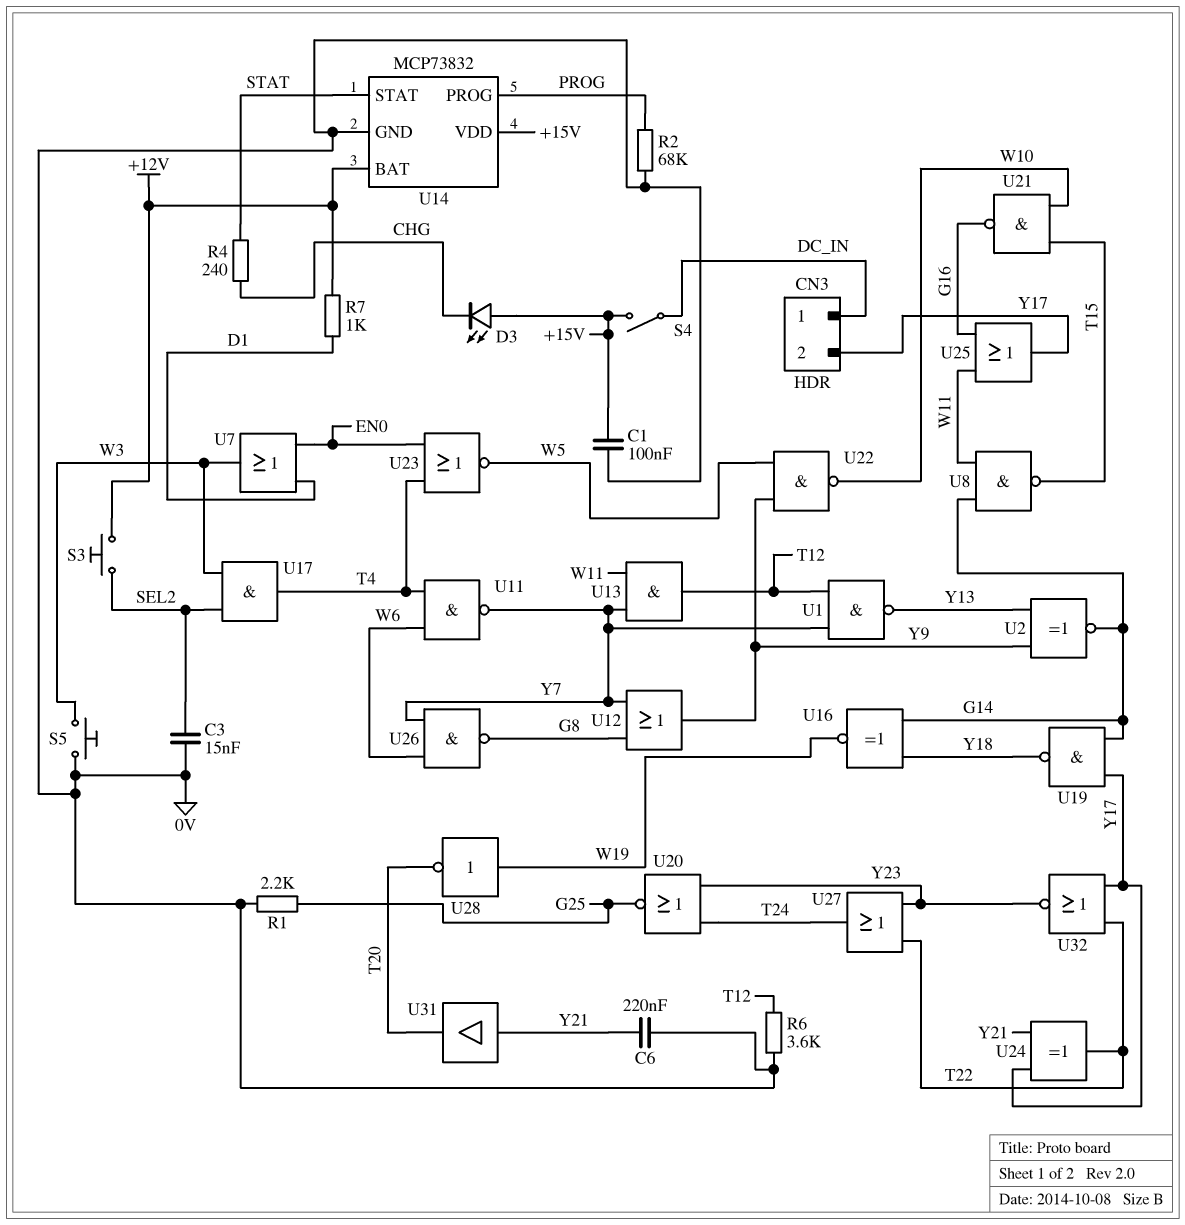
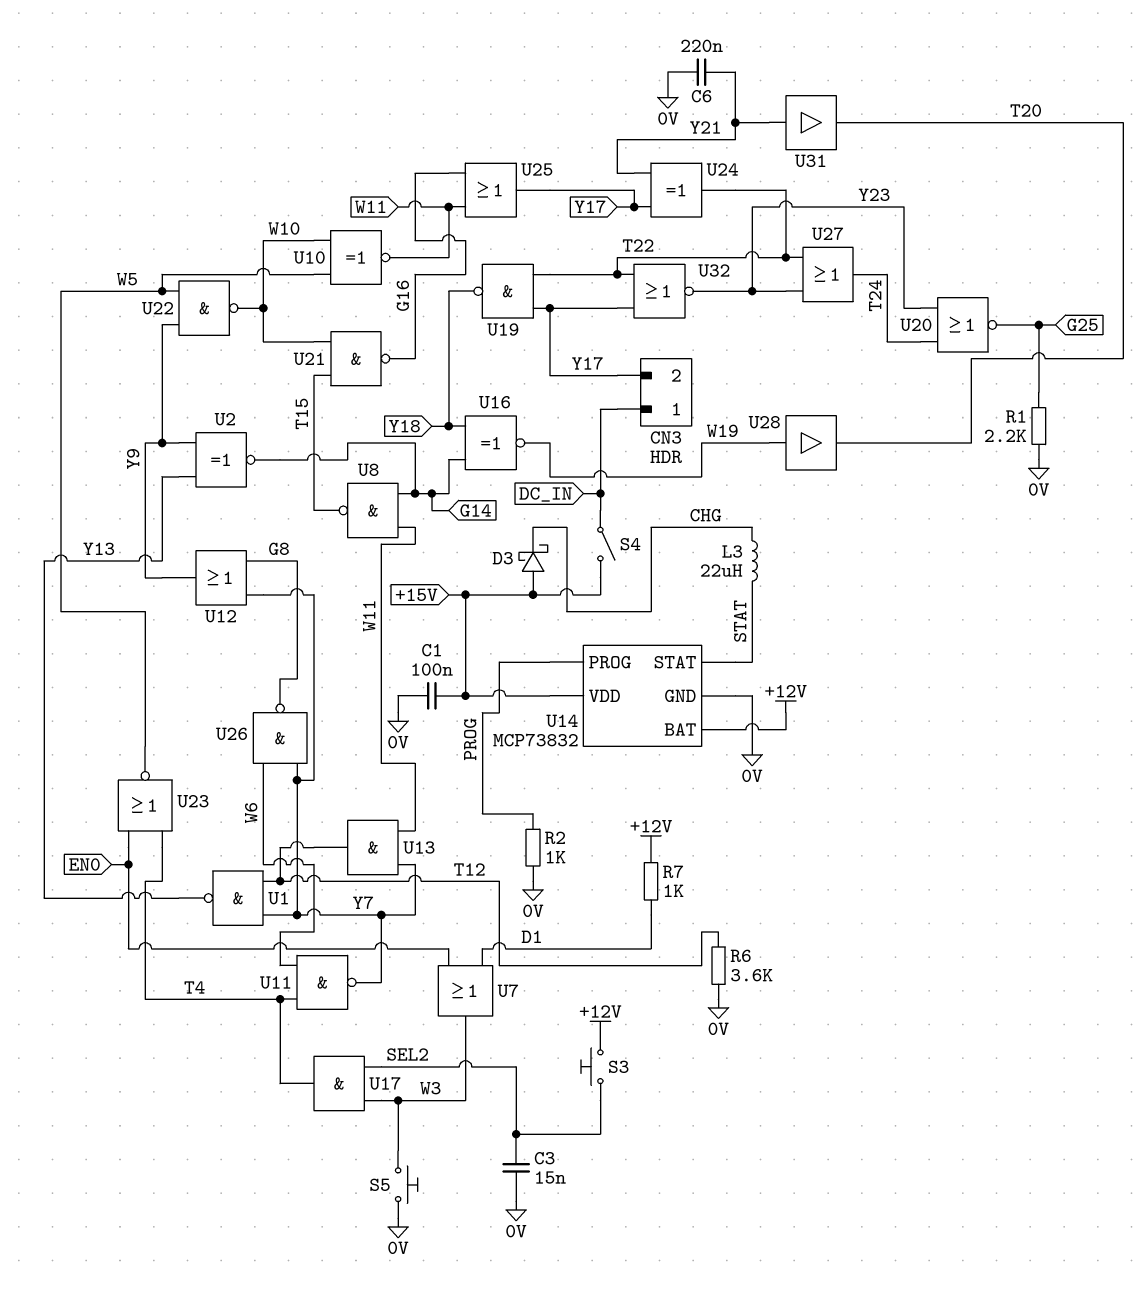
D3: LED (A +15V, K CHG) -> schottky (A +15V, K CHG)
L3: none -> 22uH (CHG, STAT)
R2: 68k (0V, PROG) -> 1k (0V, PROG)
R4: 240 (CHG, STAT) -> none
U10: none -> XNOR (in W5, in W10, out W11)
U19: NAND (in G14, in Y17, out Y18) -> NAND (in T22, in Y17, out Y18)
U28: NOT (in W19, out T20) -> buffer (in W19, out T20)

